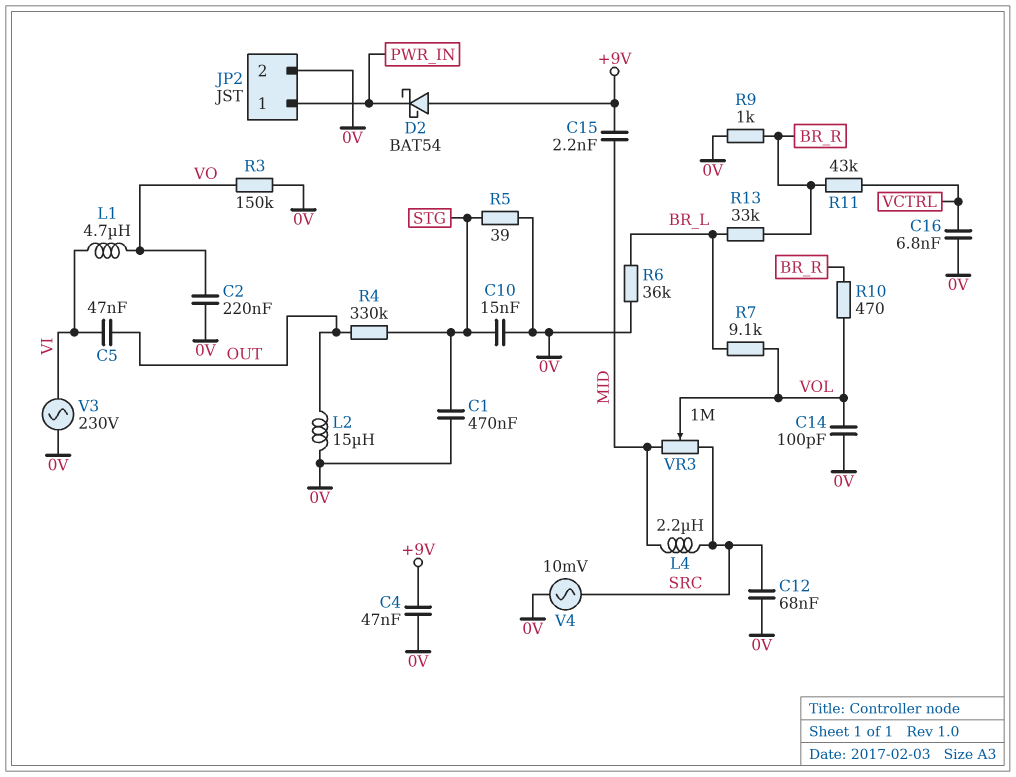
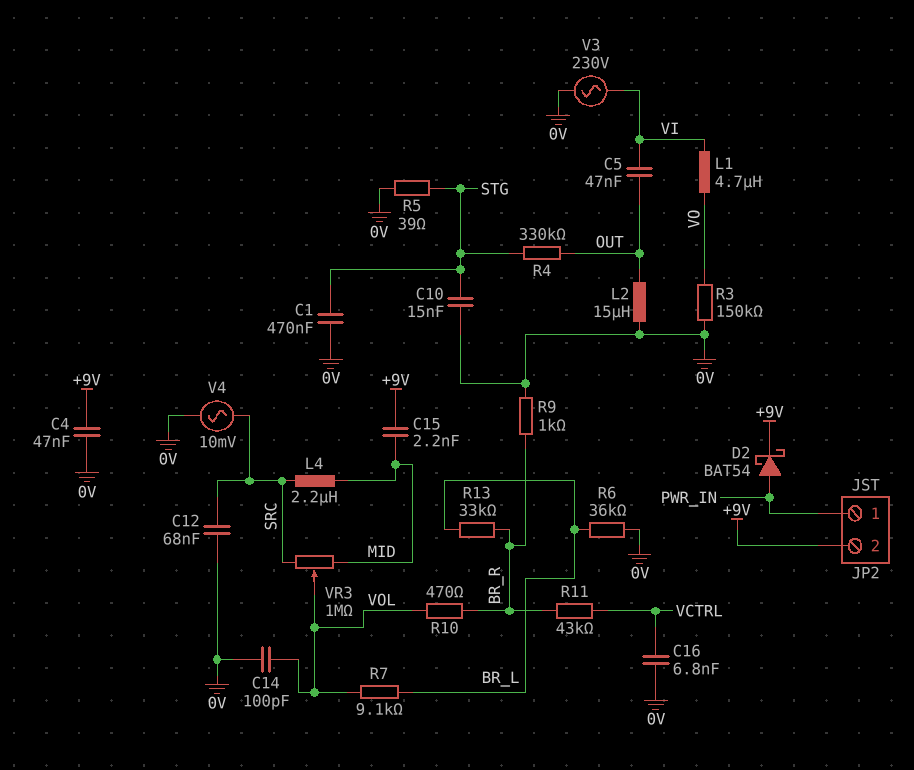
C2: 220nF (0V, VO) -> none
D2: schottky BAT54 (A +9V, K PWR_IN) -> schottky BAT54 (A PWR_IN, K +9V)
JP2 pin 2: 0V -> +9V

